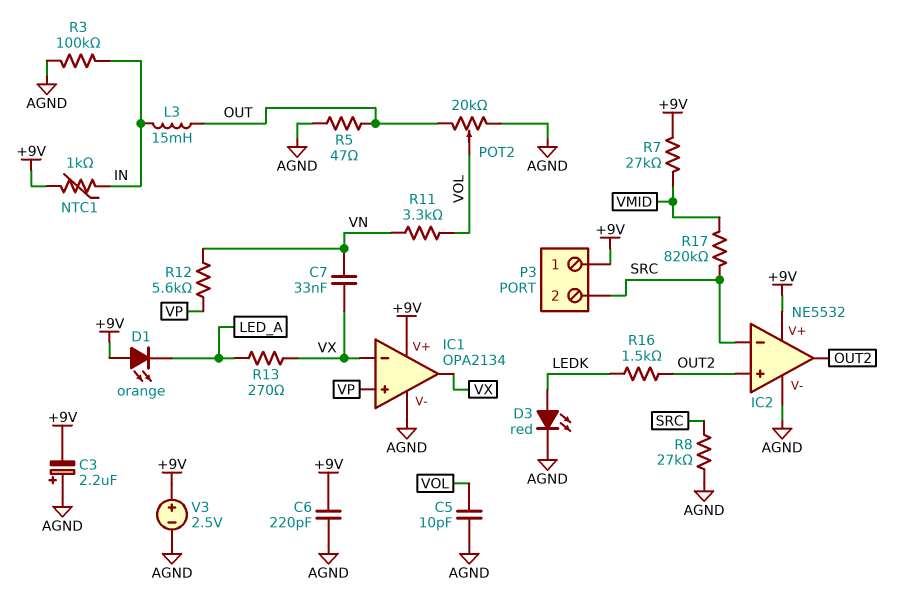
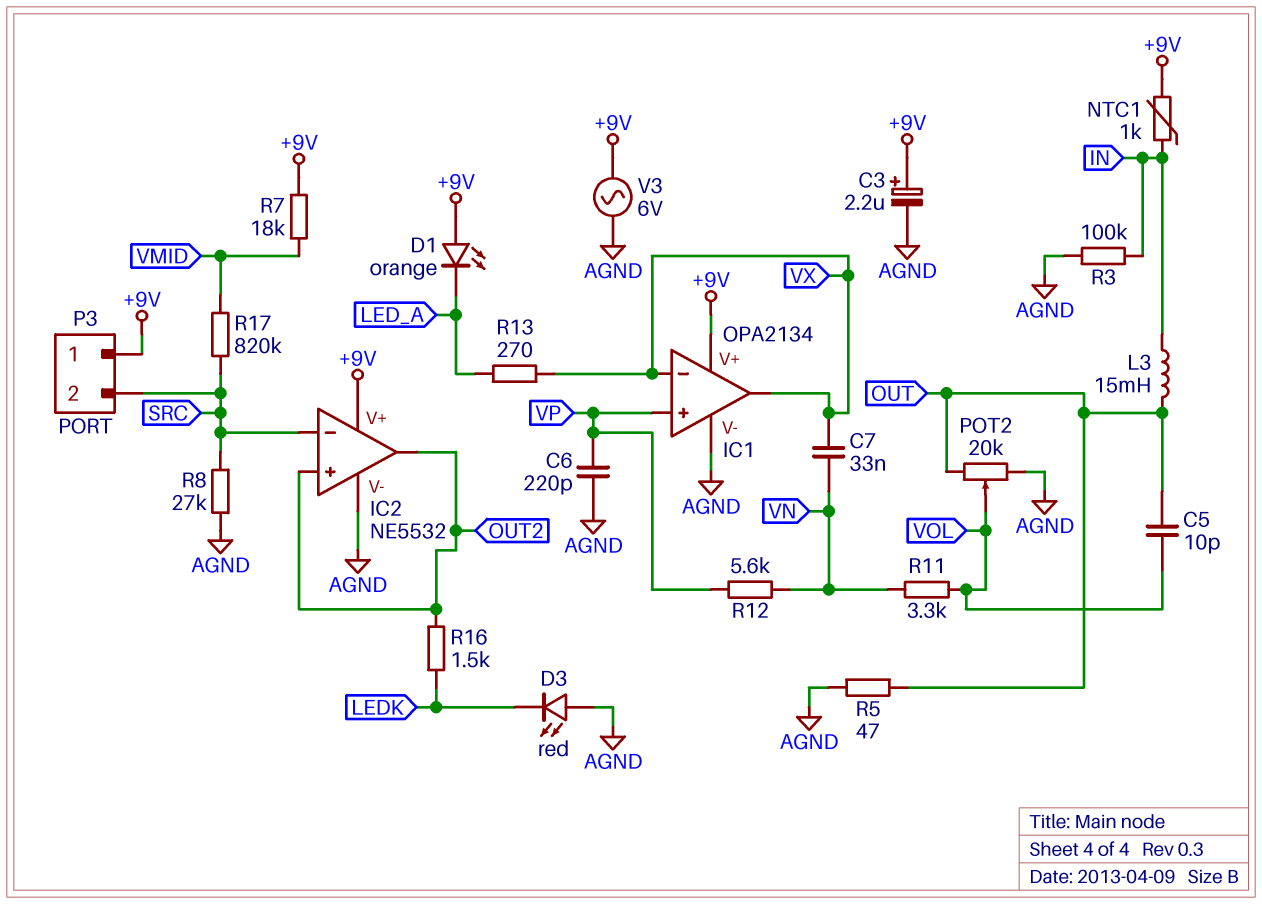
C3: 2.2uF (plus AGND, minus +9V) -> 2.2uF (plus +9V, minus AGND)
C5: 10pF (AGND, VOL) -> 10pF (OUT, VOL)
C6: 220pF (+9V, AGND) -> 220pF (AGND, VP)
D3: LED red (A LEDK, K AGND) -> LED red (A AGND, K LEDK)
R7: 27k (+9V, VMID) -> 18k (+9V, VMID)
V3: 2.5V (plus +9V, minus AGND) -> AC 6V (+9V, AGND)

